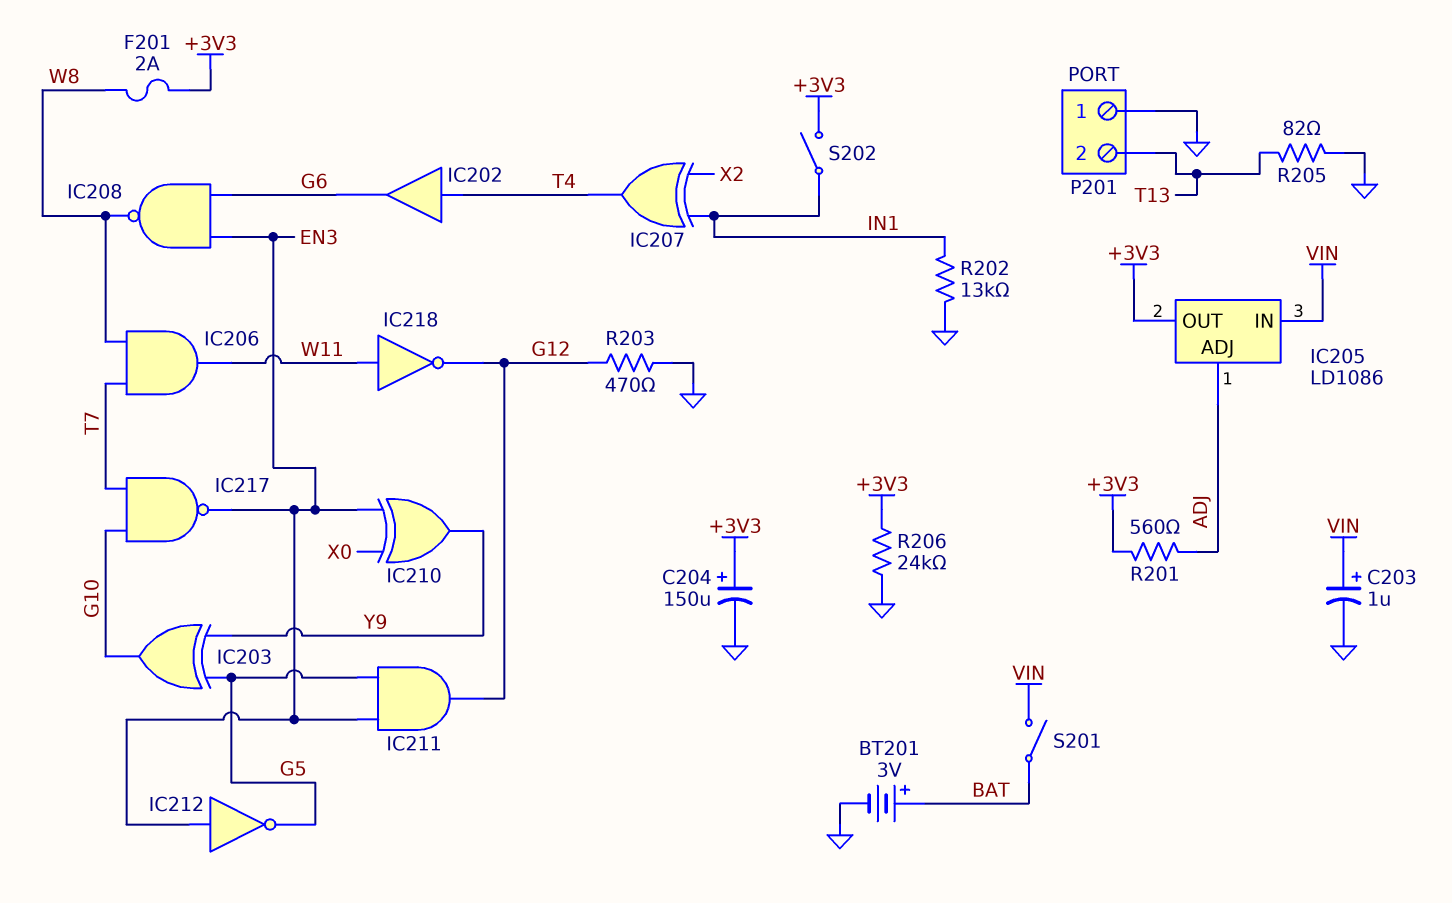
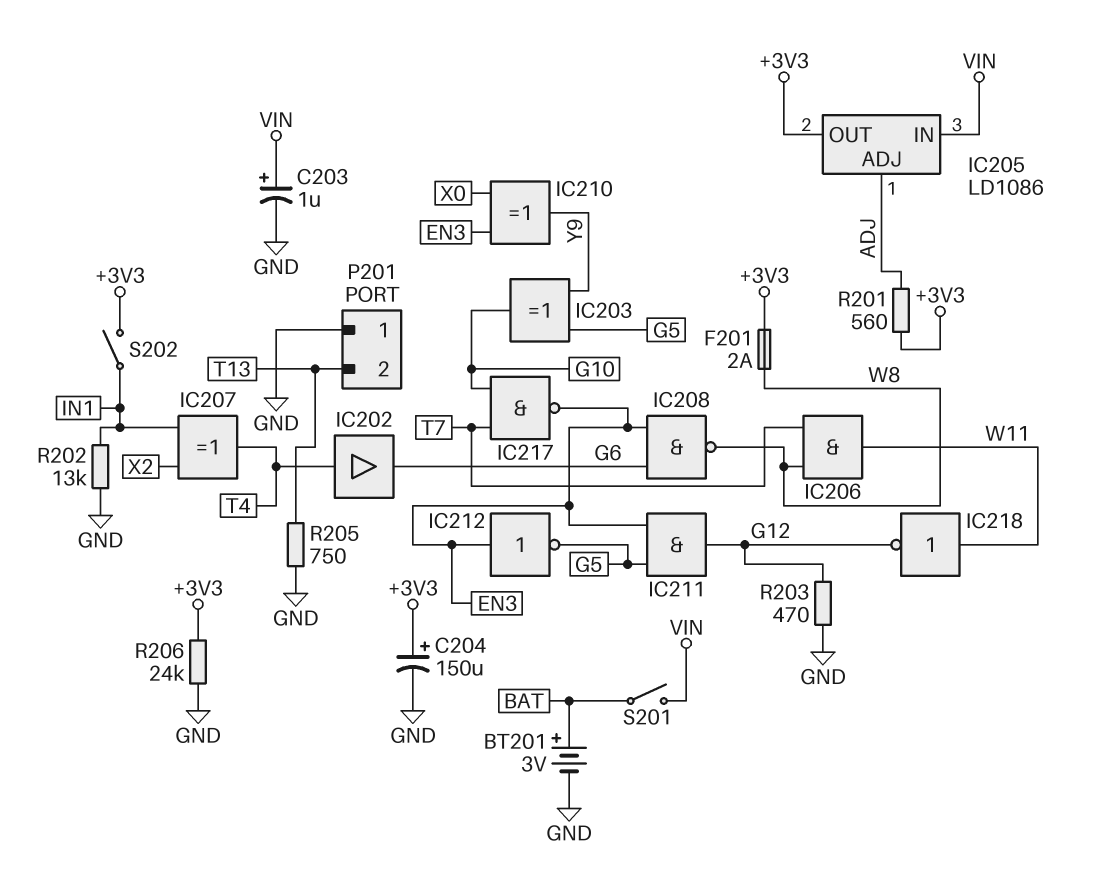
R205: 82 (GND, T13) -> 750 (GND, T13)

